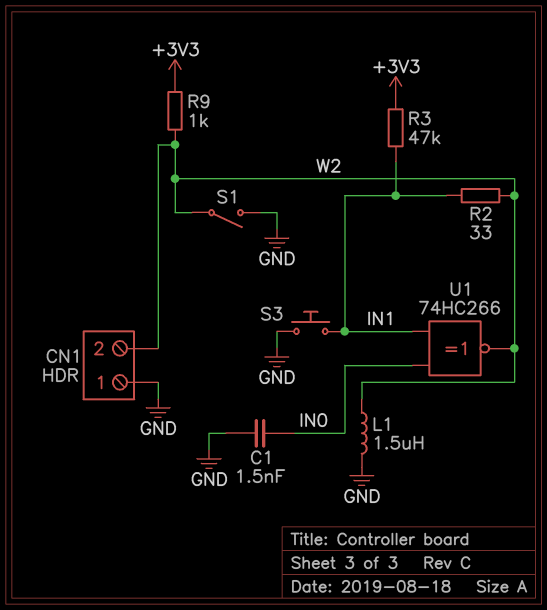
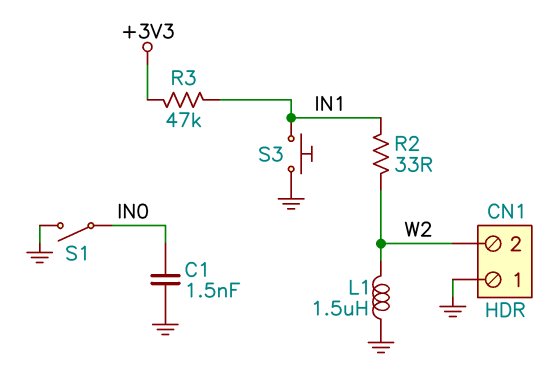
R9: 1k (+3V3, W2) -> none
S1: switch (GND, W2) -> switch (GND, IN0)
U1: XNOR 74HC266 (in IN0, in IN1, out W2) -> none

